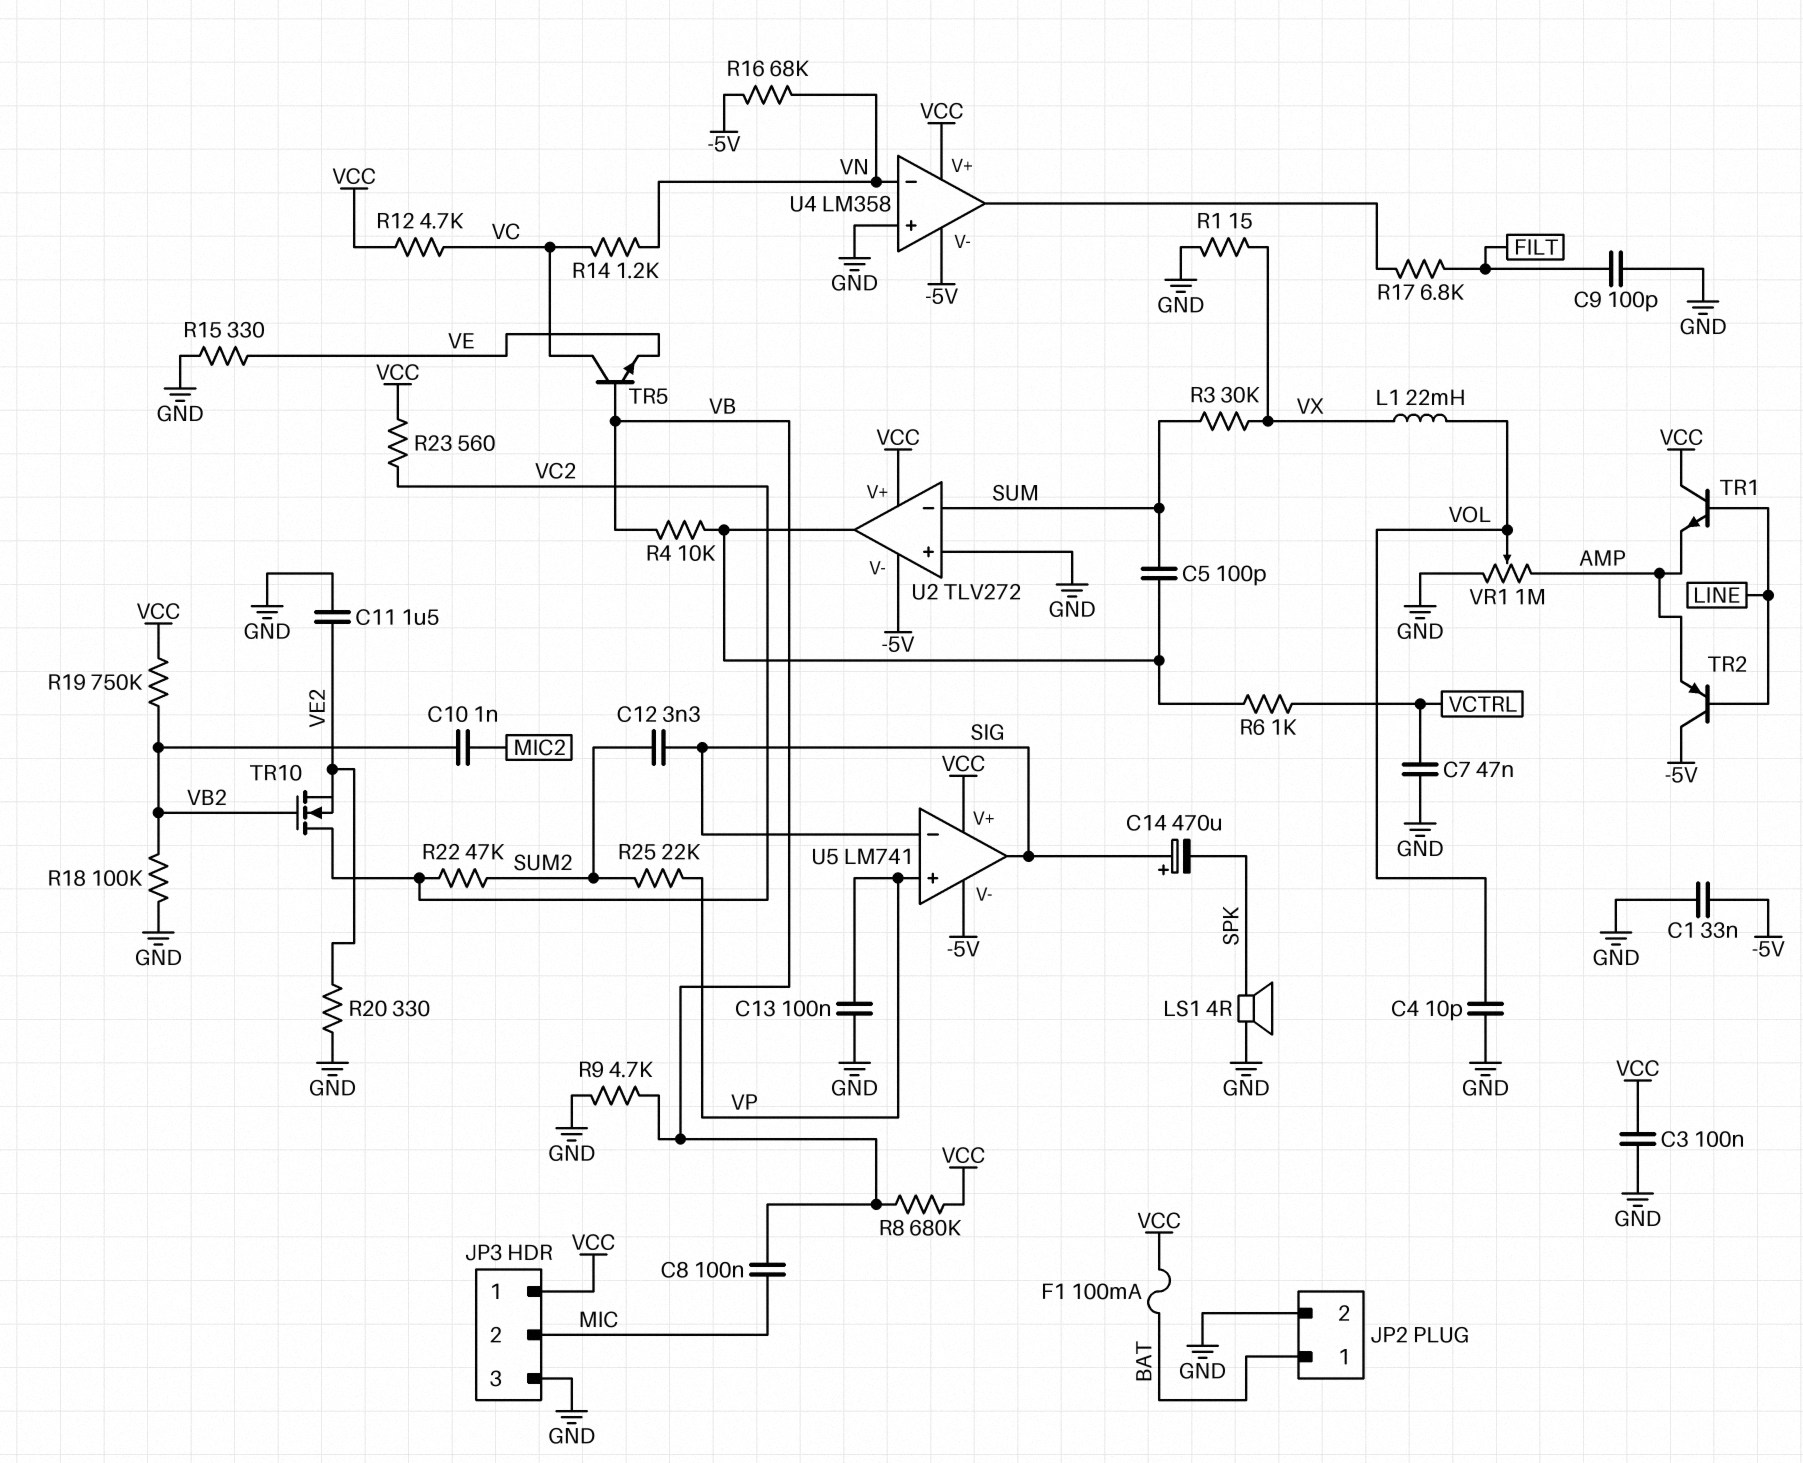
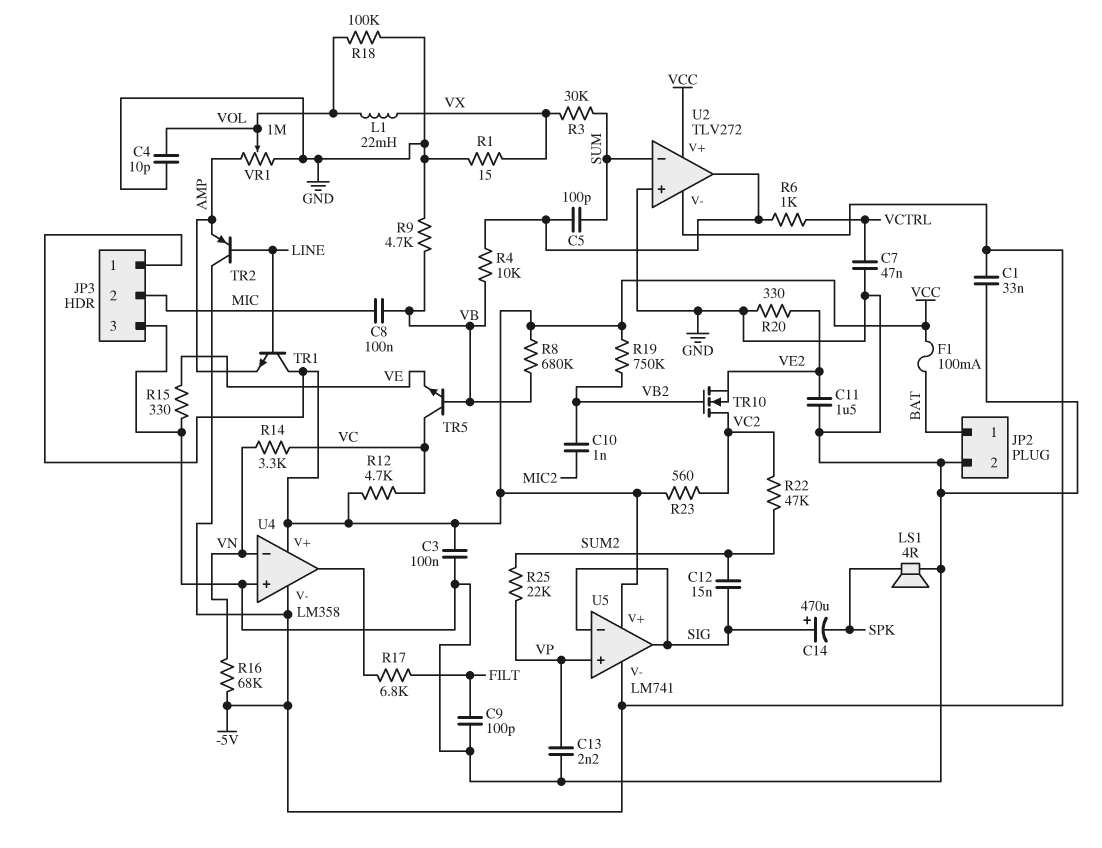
C12: 3.3nF (SIG, SUM2) -> 15nF (SIG, SUM2)
C13: 100nF (GND, VP) -> 2.2nF (GND, VP)
R14: 1.2k (VC, VN) -> 3.3k (VC, VN)
R18: 100k (GND, VB2) -> 100k (GND, VOL)

